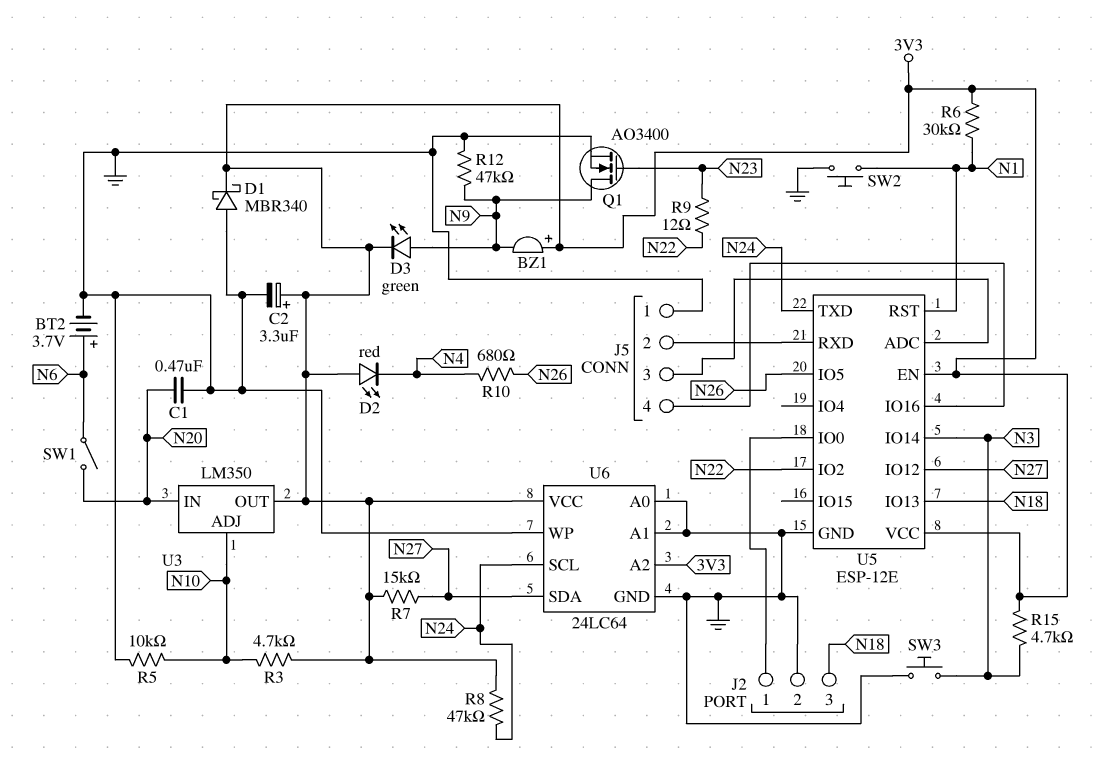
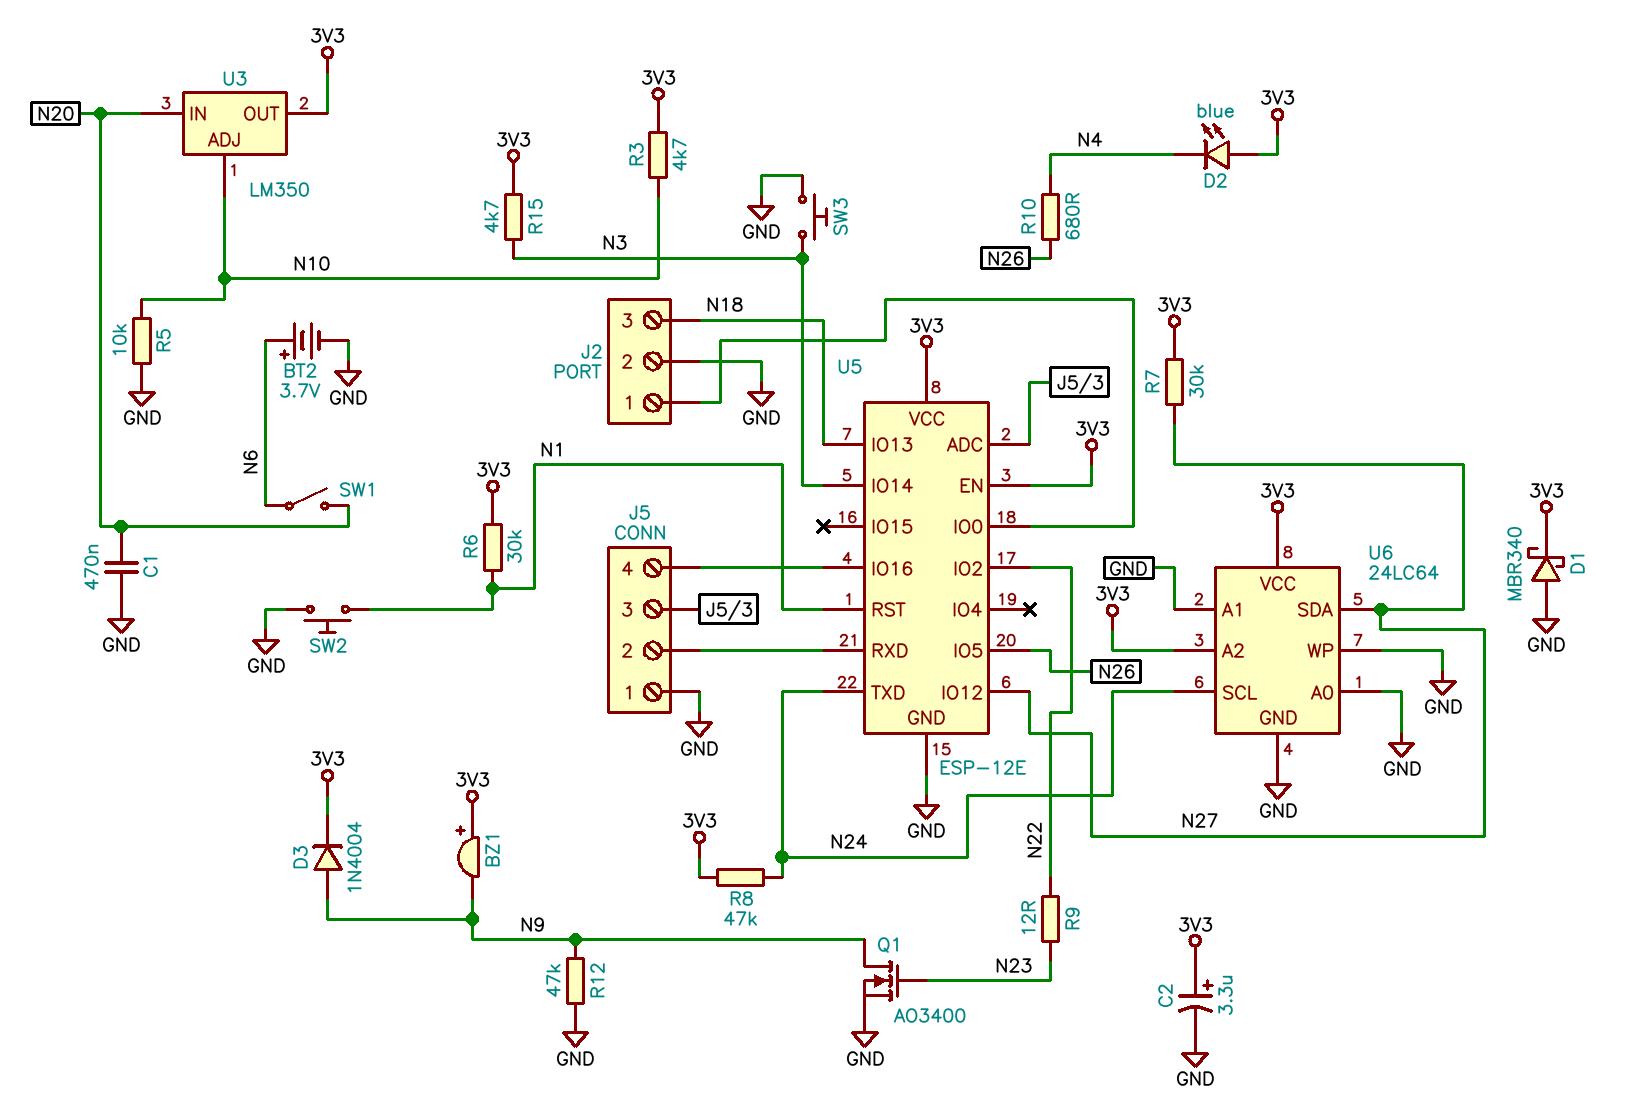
D2: LED red (A 3V3, K N4) -> LED blue (A 3V3, K N4)
D3: LED green (A N9, K 3V3) -> diode 1N4004 (A N9, K 3V3)
R7: 15k (3V3, N27) -> 30k (3V3, N27)

